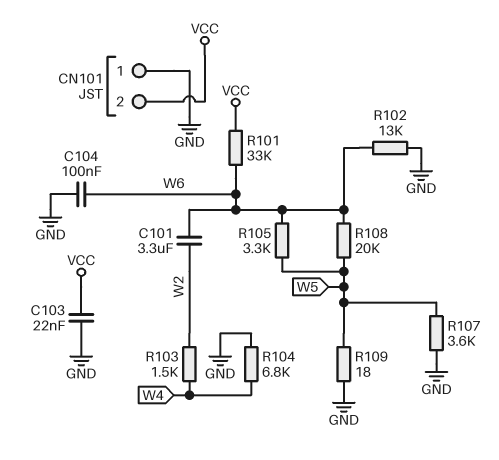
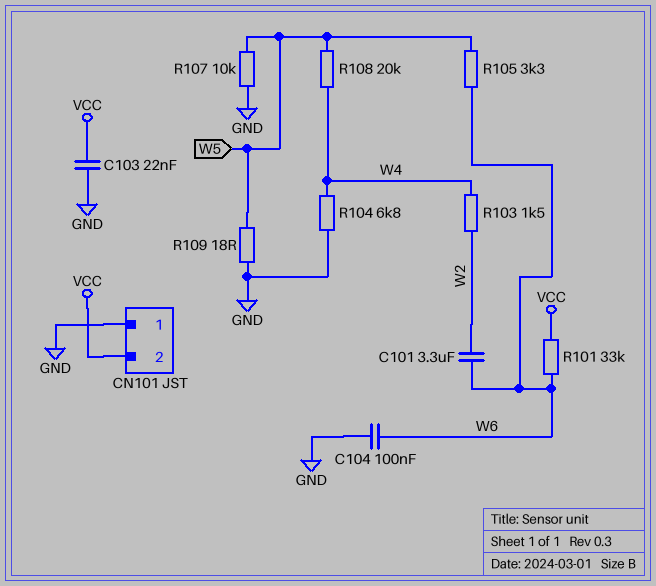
R102: 13k (GND, W6) -> none
R107: 3.6k (GND, W5) -> 10k (GND, W5)
R108: 20k (W5, W6) -> 20k (W4, W5)

